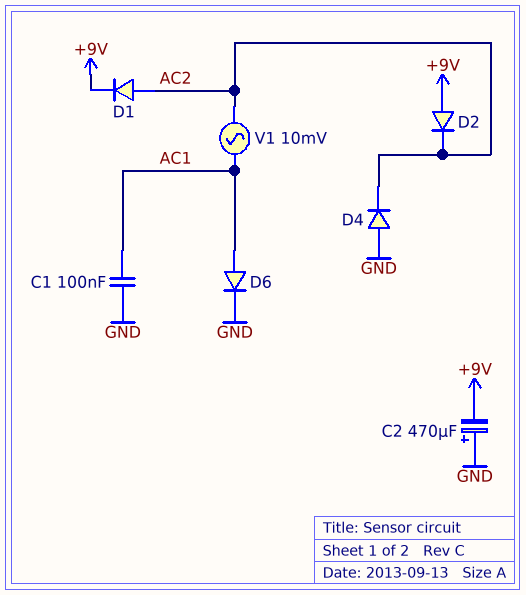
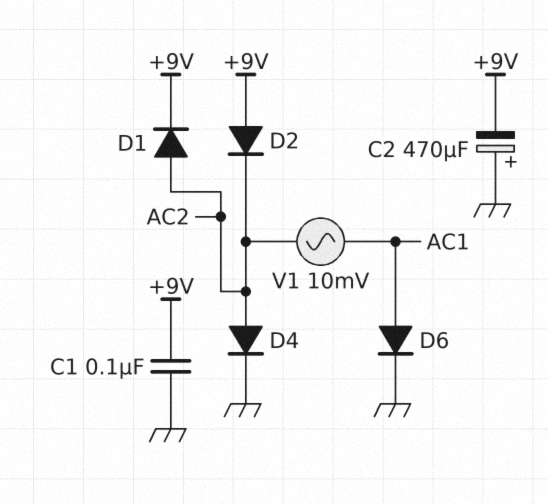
C1: 100nF (AC1, GND) -> 100nF (+9V, GND)
D4: diode (A GND, K AC2) -> diode (A AC2, K GND)

